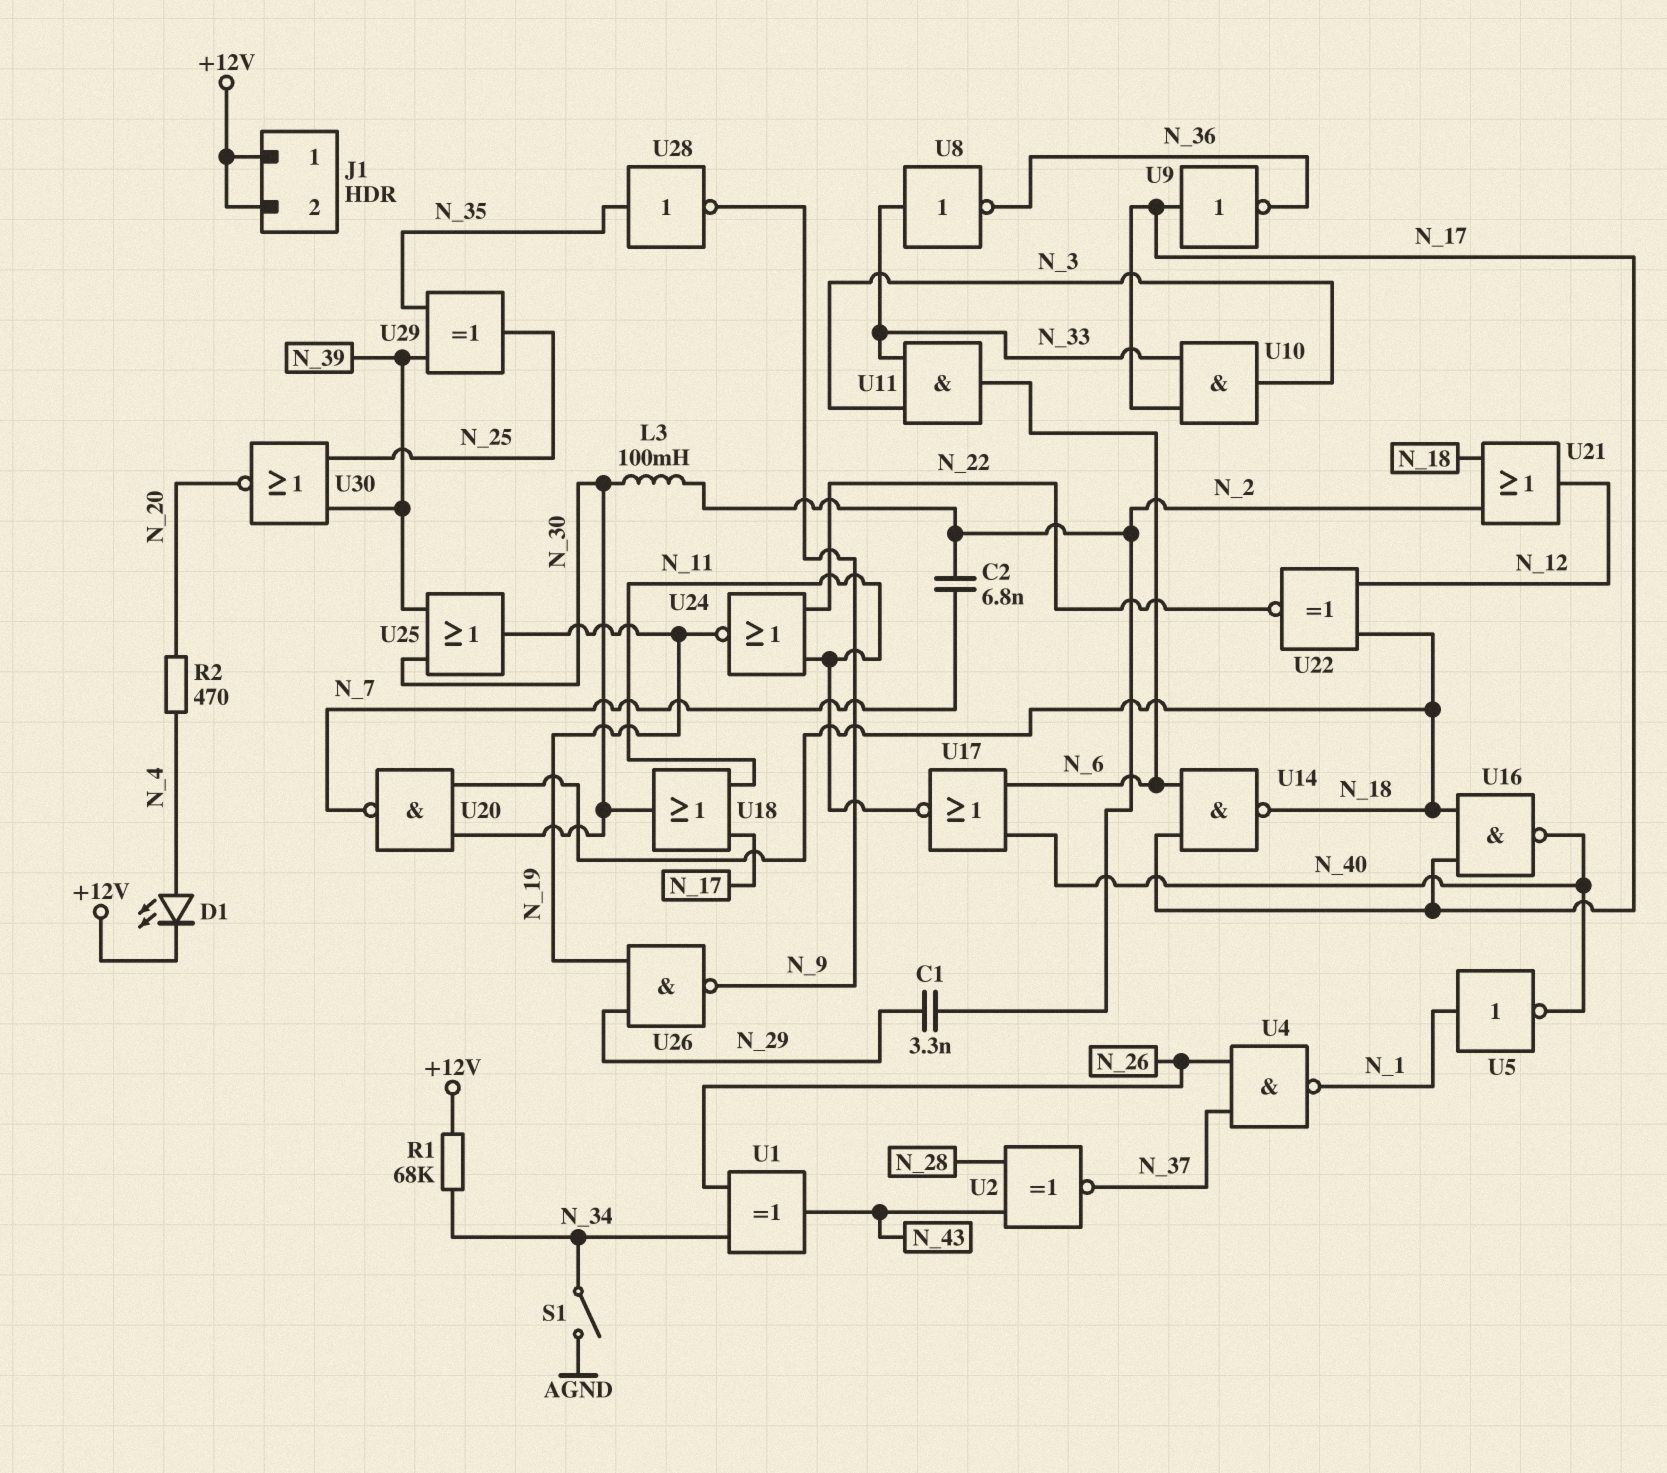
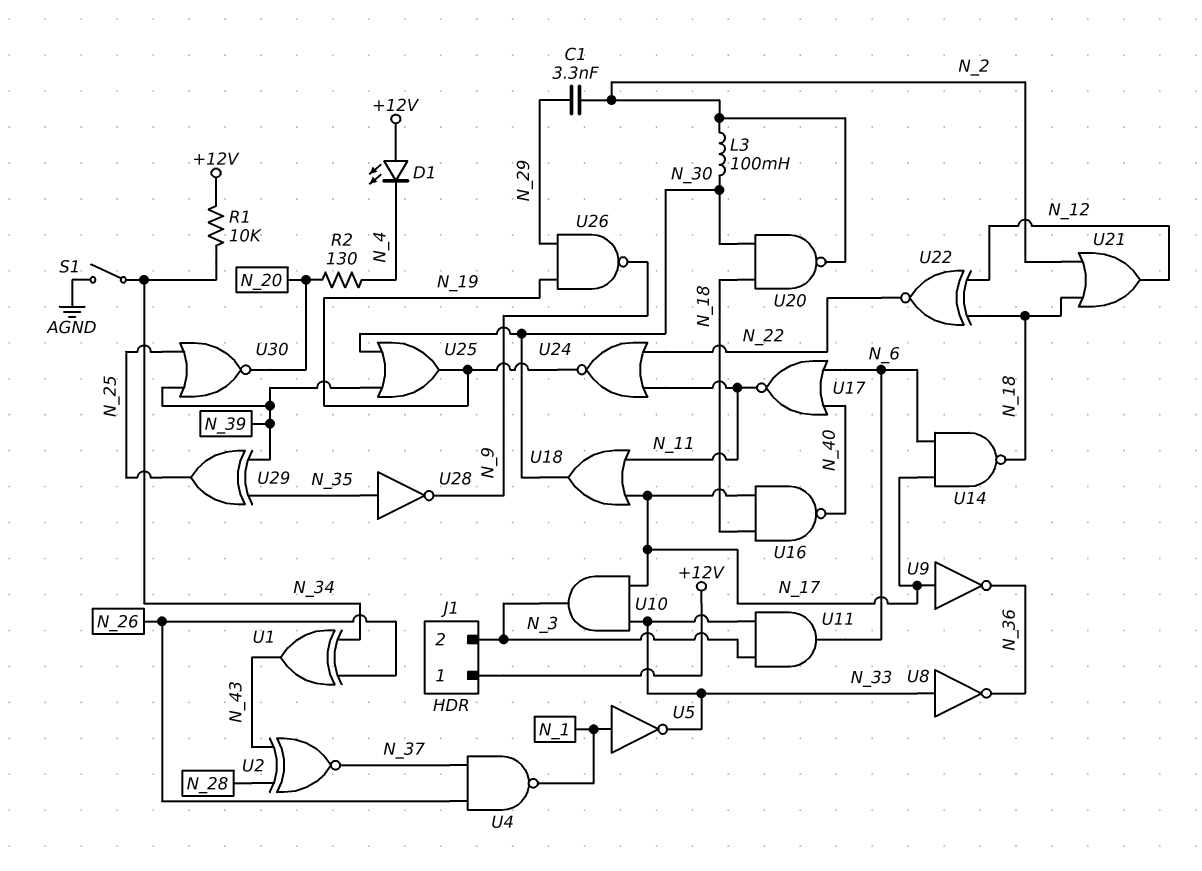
C2: 6.8nF (N_2, N_7) -> none
D1: LED (A N_4, K +12V) -> LED (A +12V, K N_4)
J1 pin 2: +12V -> N_3
R1: 68k (+12V, N_34) -> 10k (+12V, N_34)
R2: 470 (N_4, N_20) -> 130 (N_4, N_20)
U5: NOT (in N_1, out N_40) -> NOT (in N_1, out N_33)
U20: NAND (in N_18, in N_30, out N_7) -> NAND (in N_18, in N_30, out N_2)

